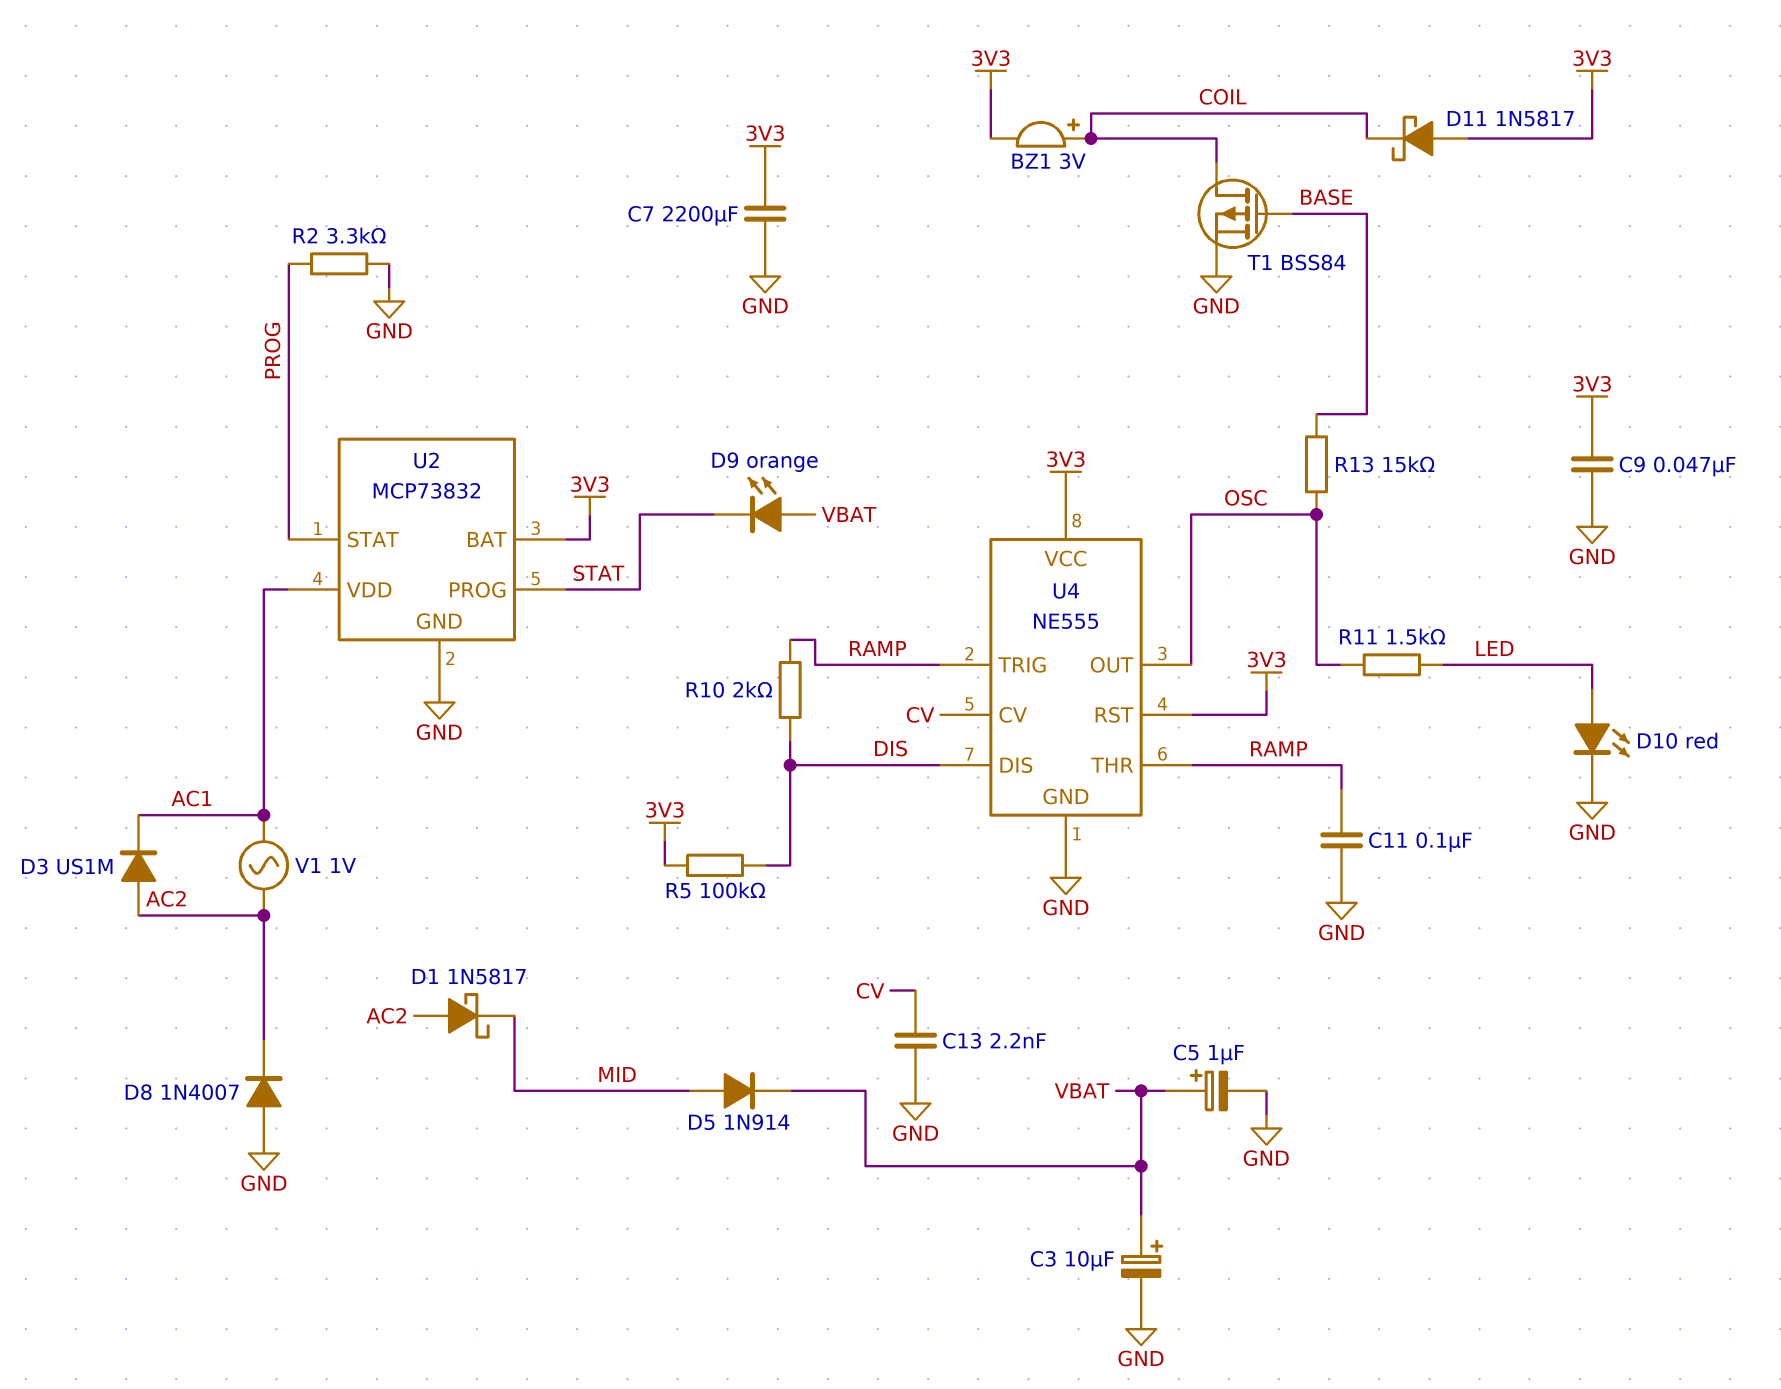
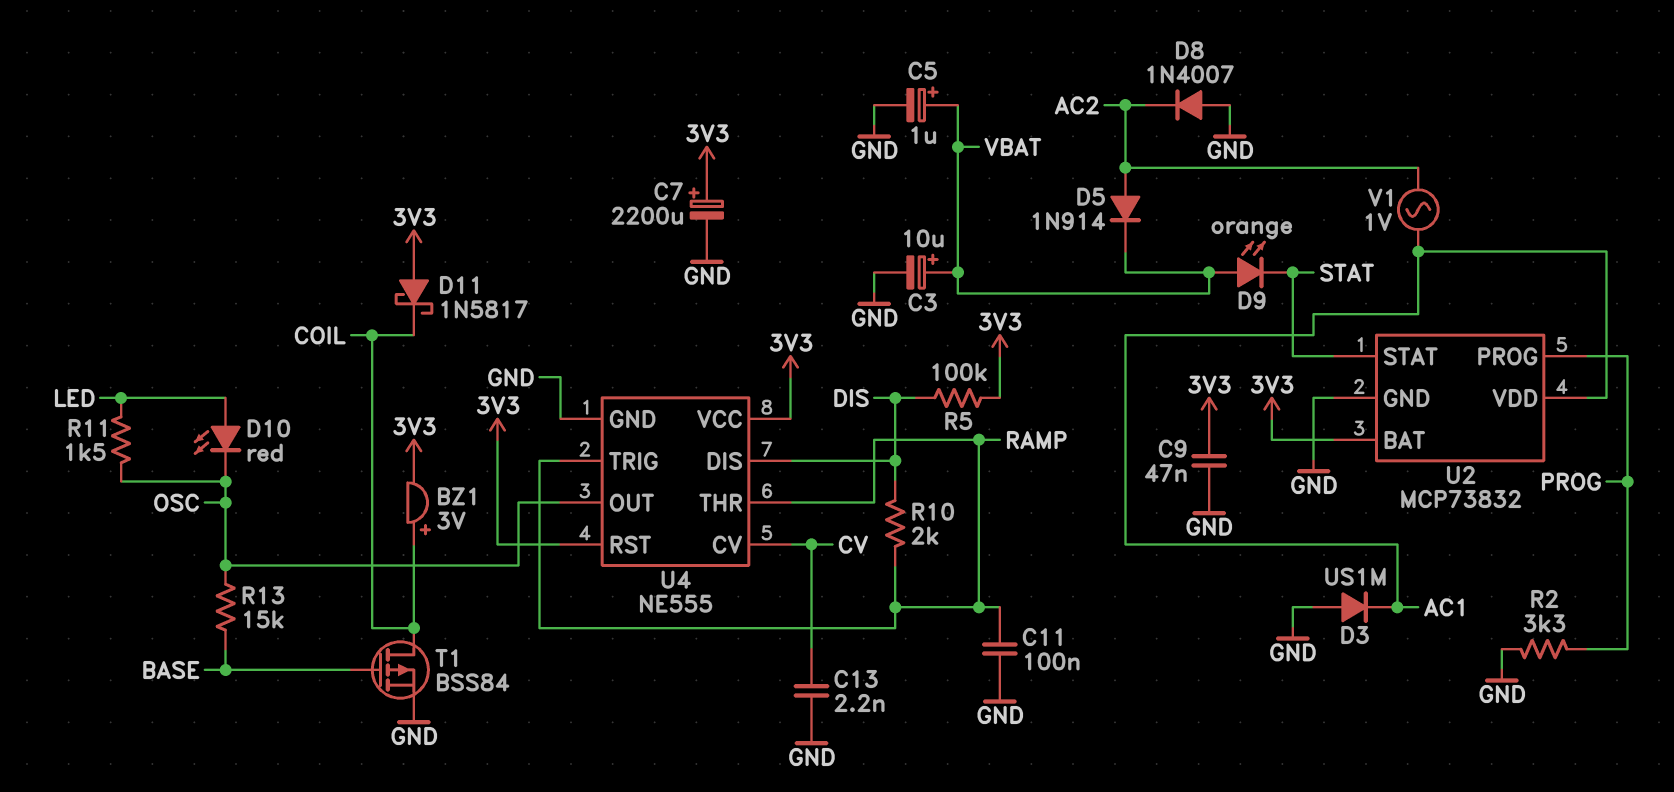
C7: 2200uF (3V3, GND) -> 2200uF (plus 3V3, minus GND)
D1: schottky 1N5817 (A AC2, K MID) -> none
D3: diode US1M (A AC2, K AC1) -> diode US1M (A GND, K AC1)
D5: diode 1N914 (A MID, K VBAT) -> diode 1N914 (A AC2, K VBAT)
D10: LED red (A LED, K GND) -> LED red (A LED, K OSC)
U2 pin PROG: STAT -> PROG
U2 pin STAT: PROG -> STAT

